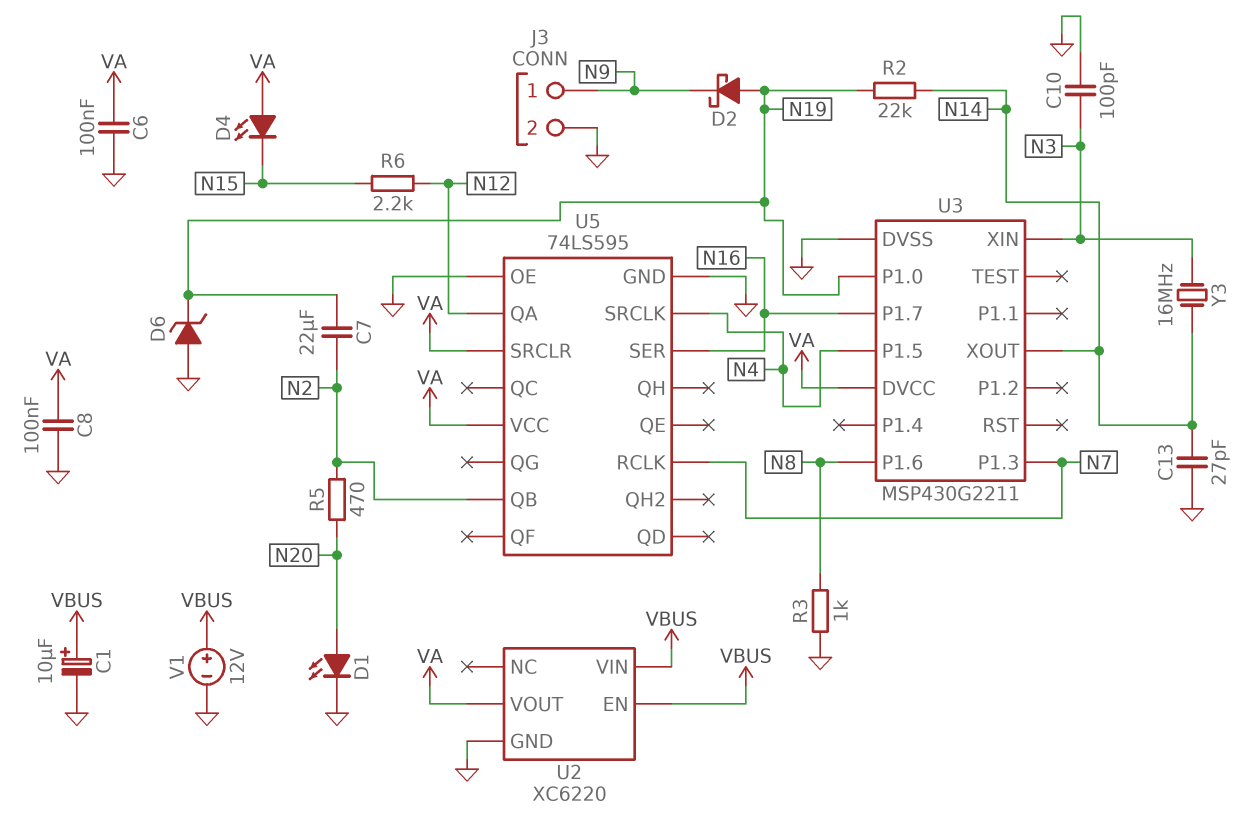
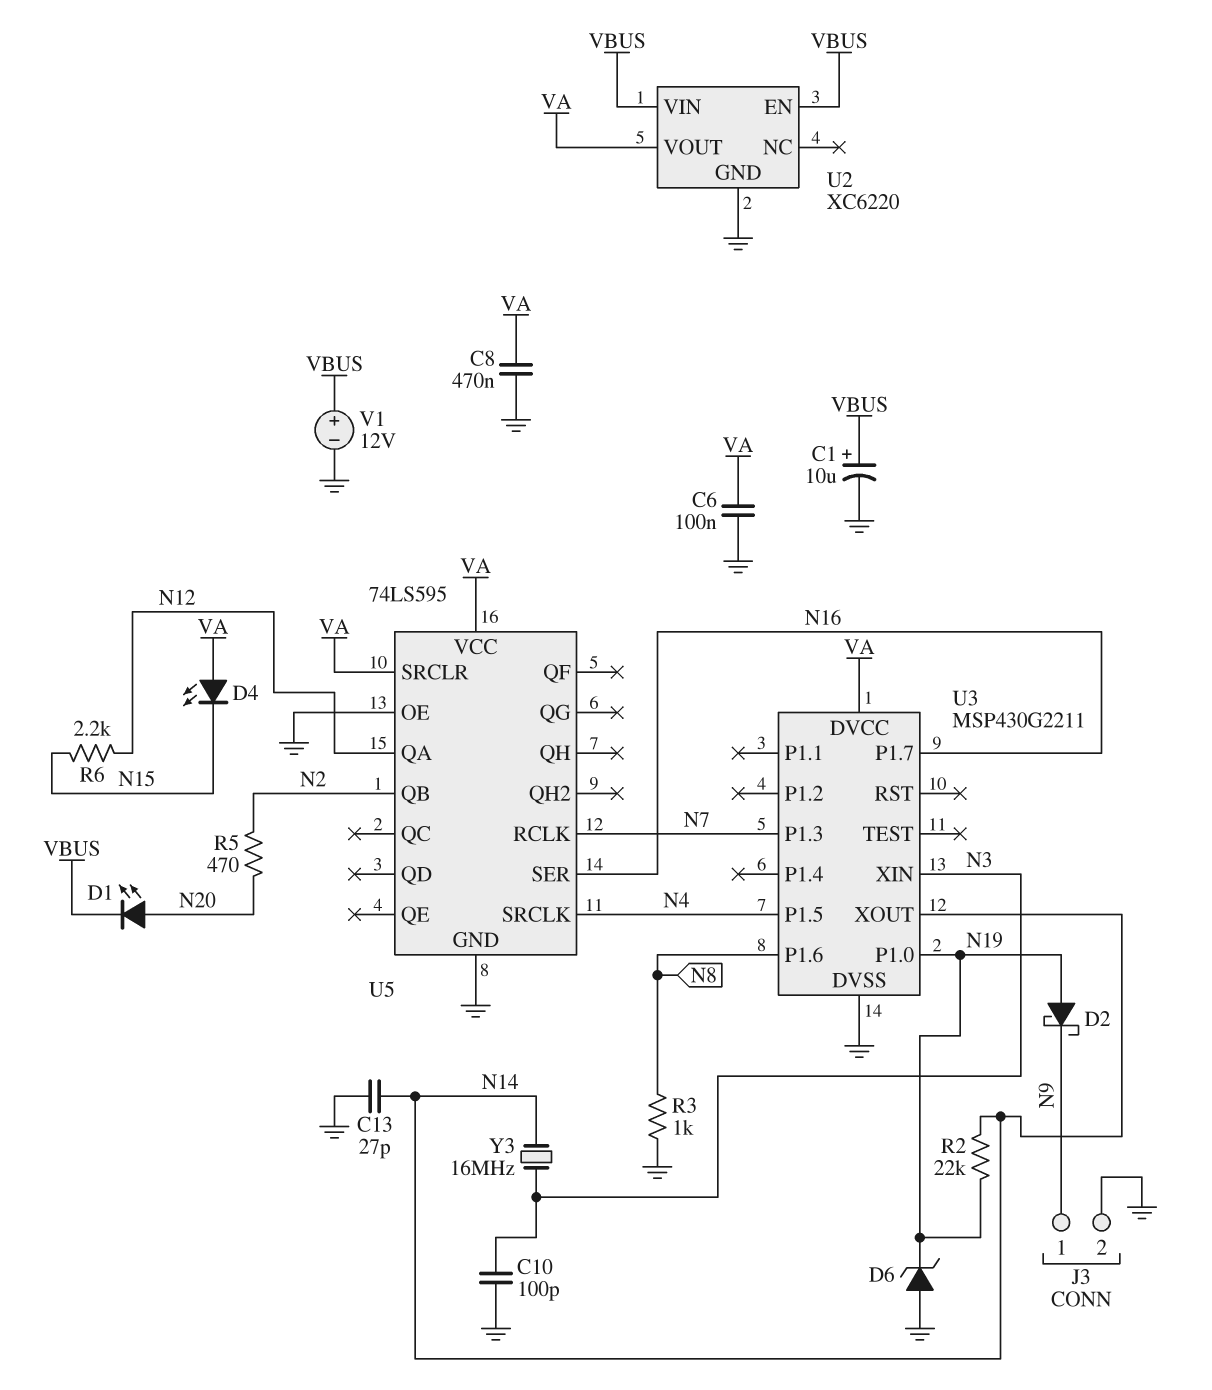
C7: 22uF (N2, N19) -> none
C8: 100nF (GND, VA) -> 470nF (GND, VA)
D1: LED (A N20, K GND) -> LED (A N20, K VBUS)

